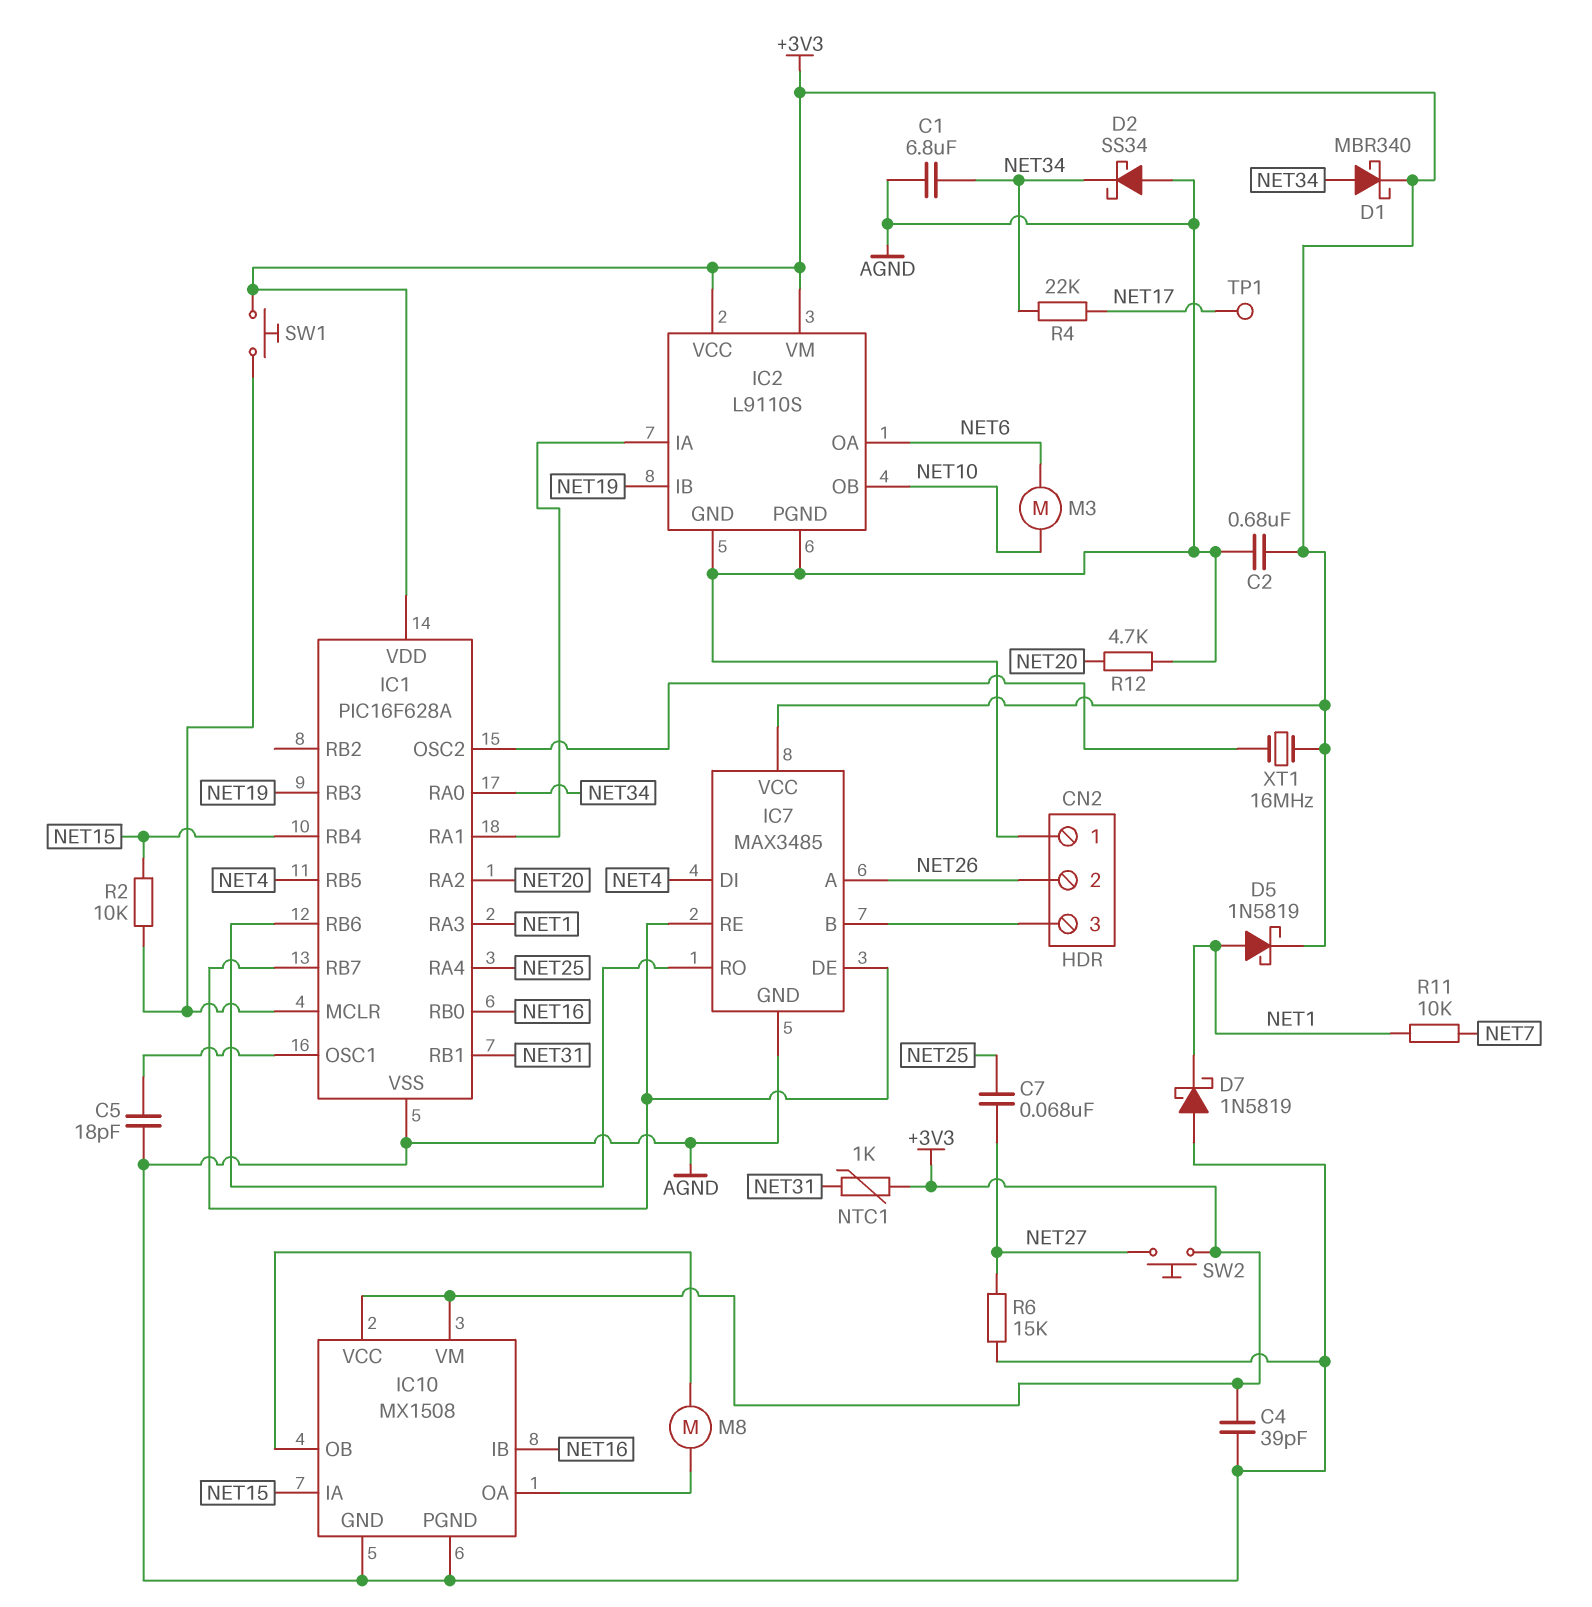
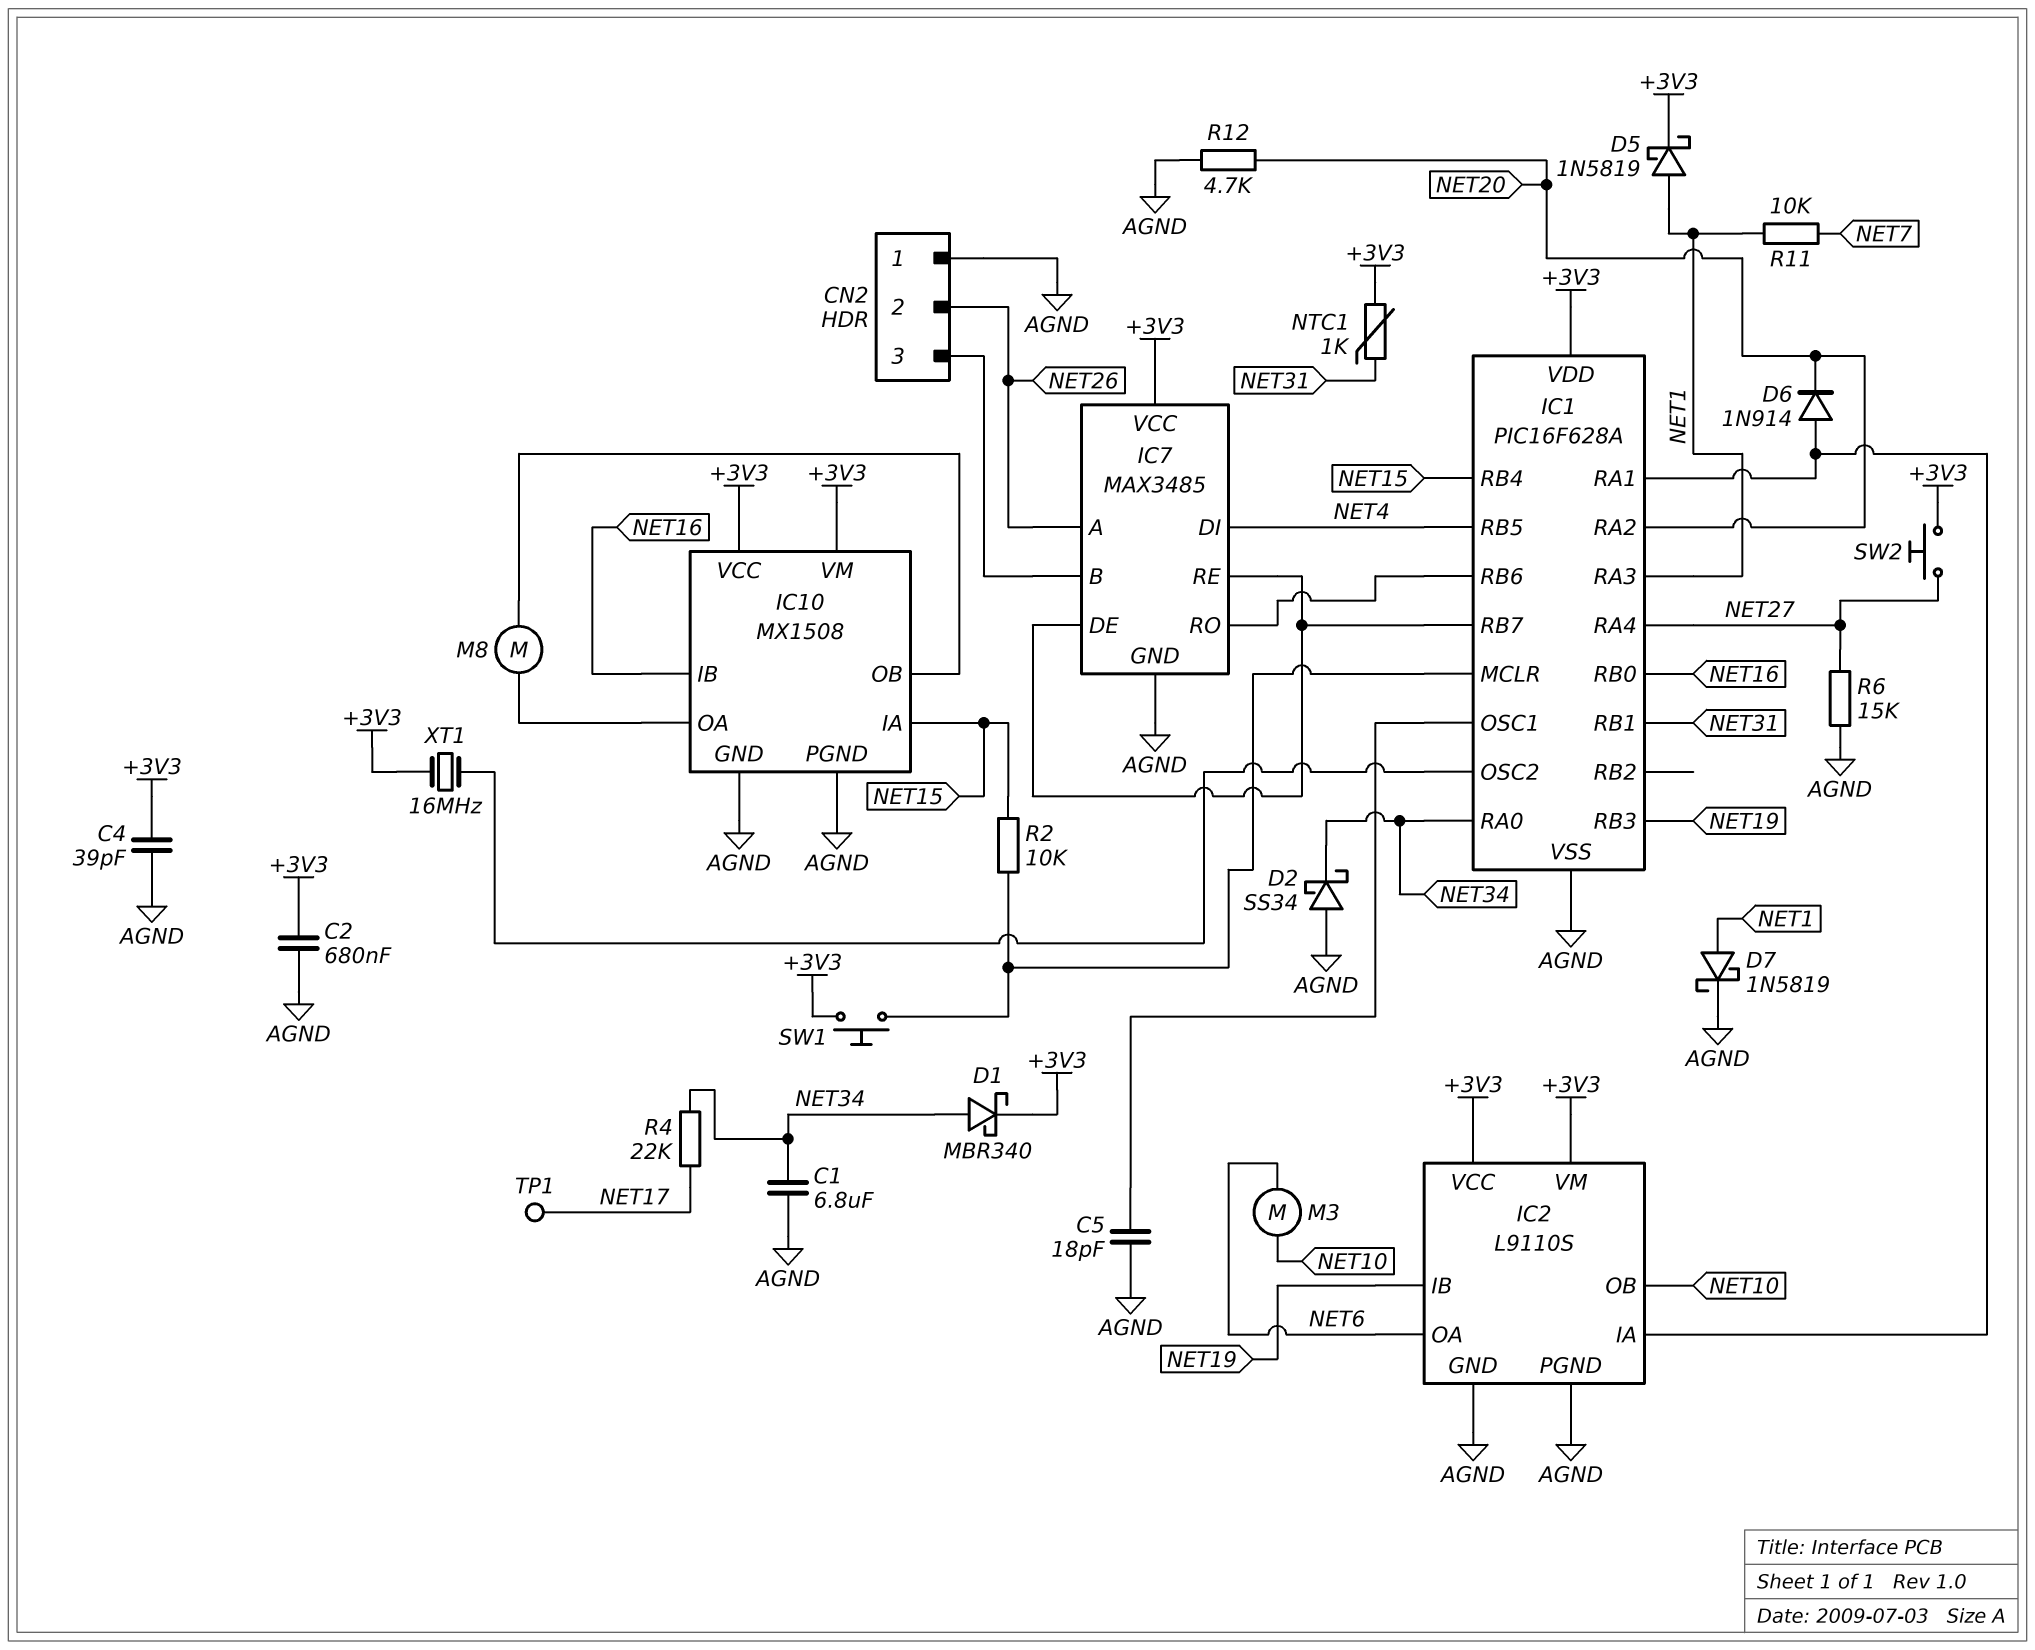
C7: 68nF (NET25, NET27) -> none
D6: none -> diode 1N914 (A IC1/RA1, K NET20)
D7: schottky 1N5819 (A AGND, K NET1) -> schottky 1N5819 (A NET1, K AGND)
IC1 pin RA4: NET25 -> NET27

